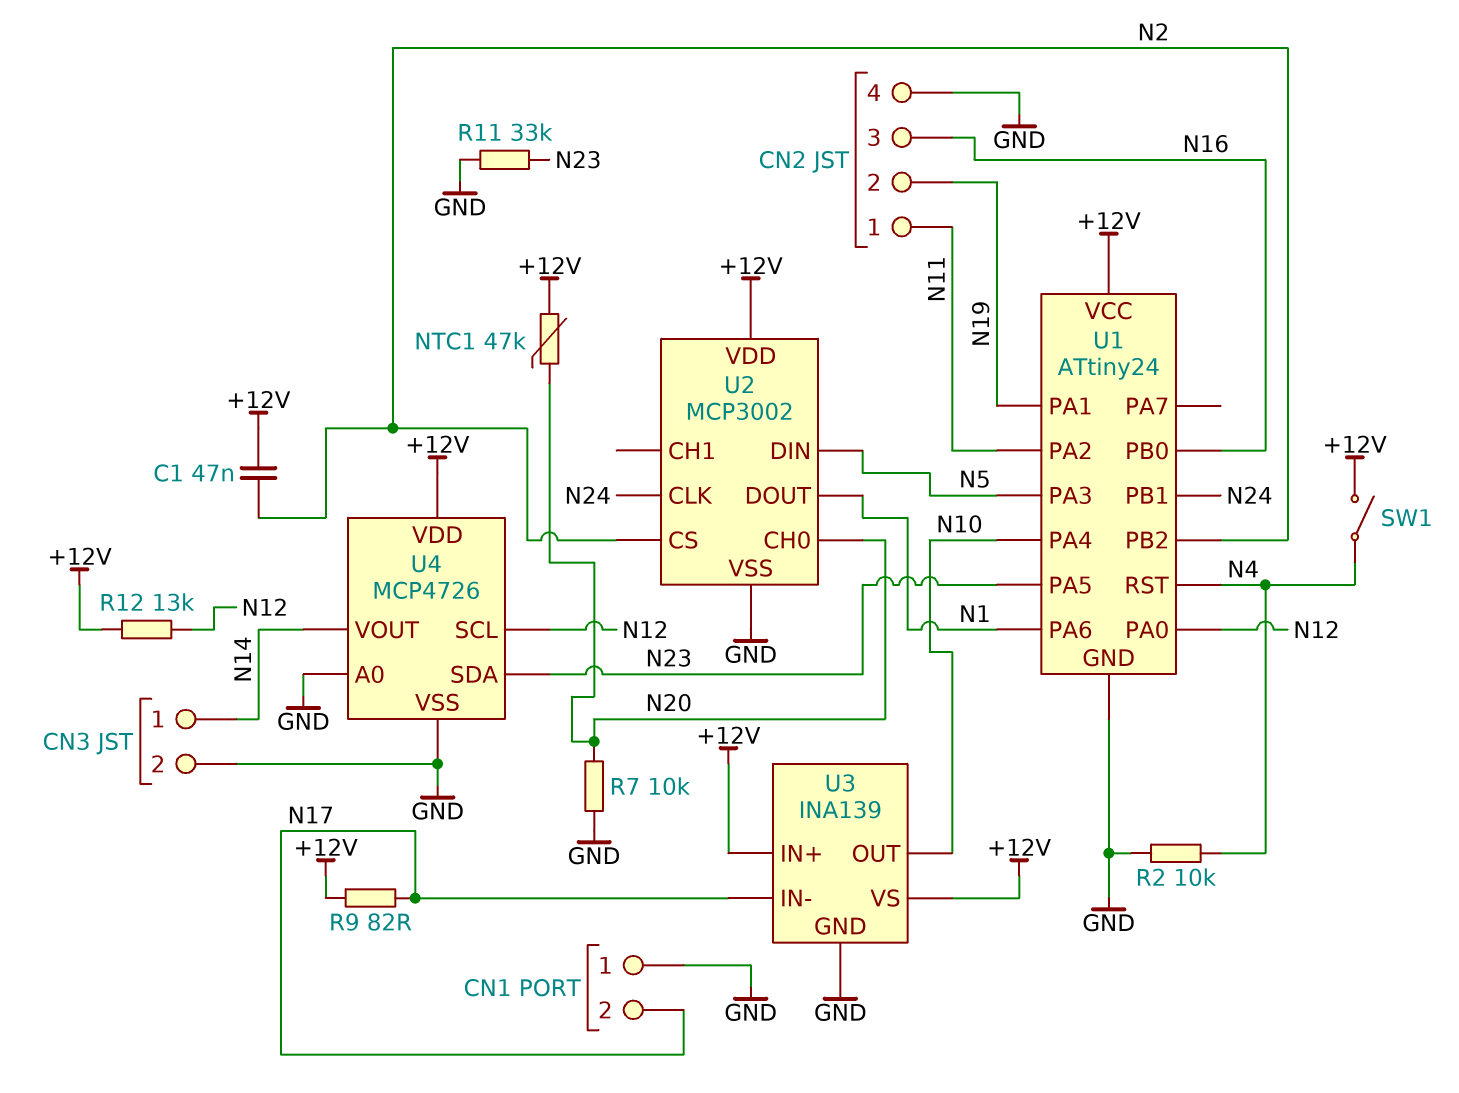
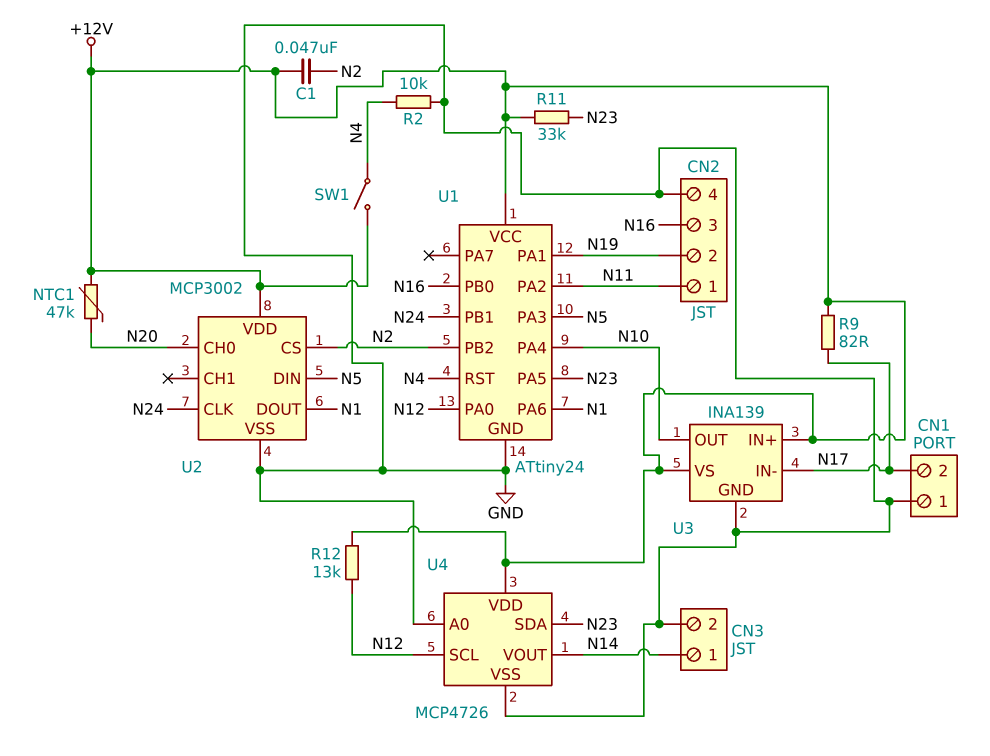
R7: 10k (GND, N20) -> none
R11: 33k (GND, N23) -> 33k (+12V, N23)

